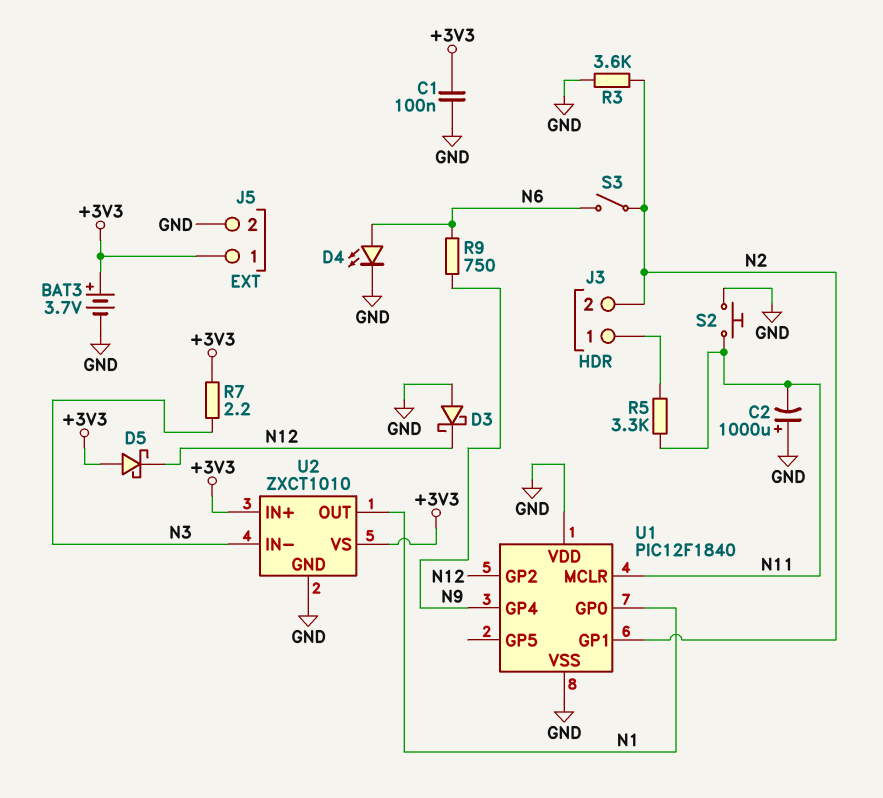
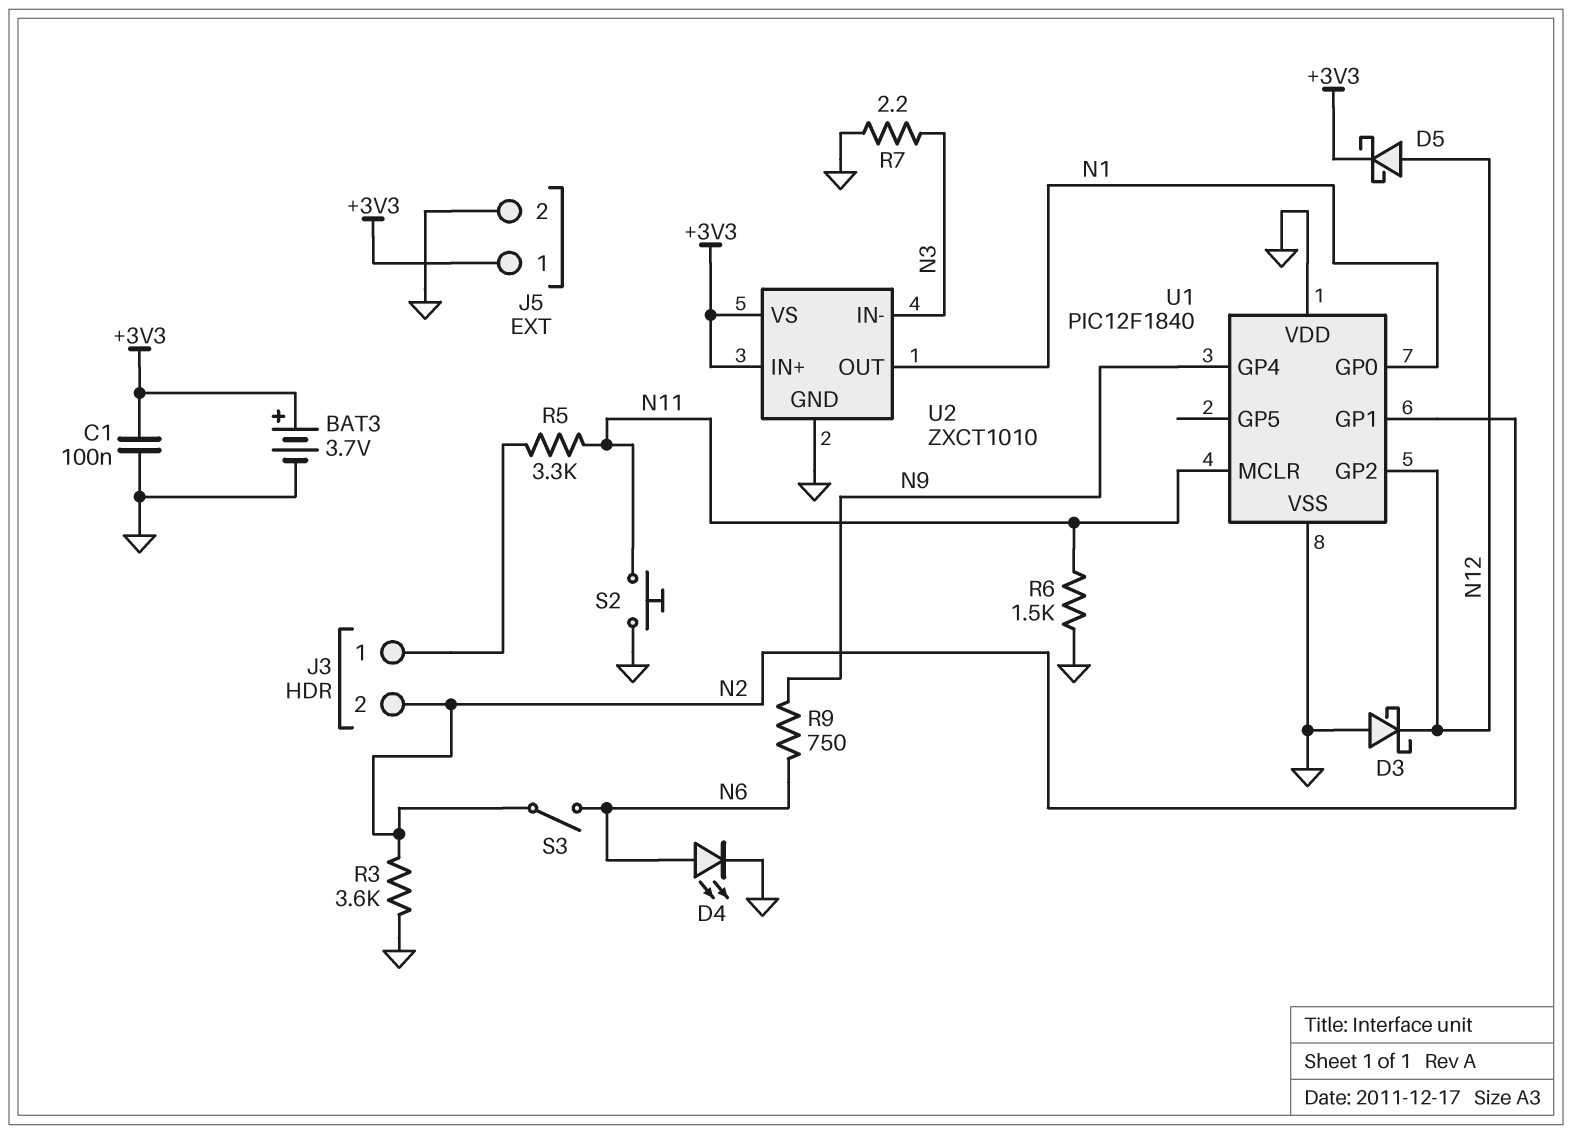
C2: 1000uF (plus GND, minus N11) -> none
D5: schottky (A +3V3, K N12) -> schottky (A N12, K +3V3)
R6: none -> 1.5k (GND, N11)
R7: 2.2 (+3V3, N3) -> 2.2 (GND, N3)

